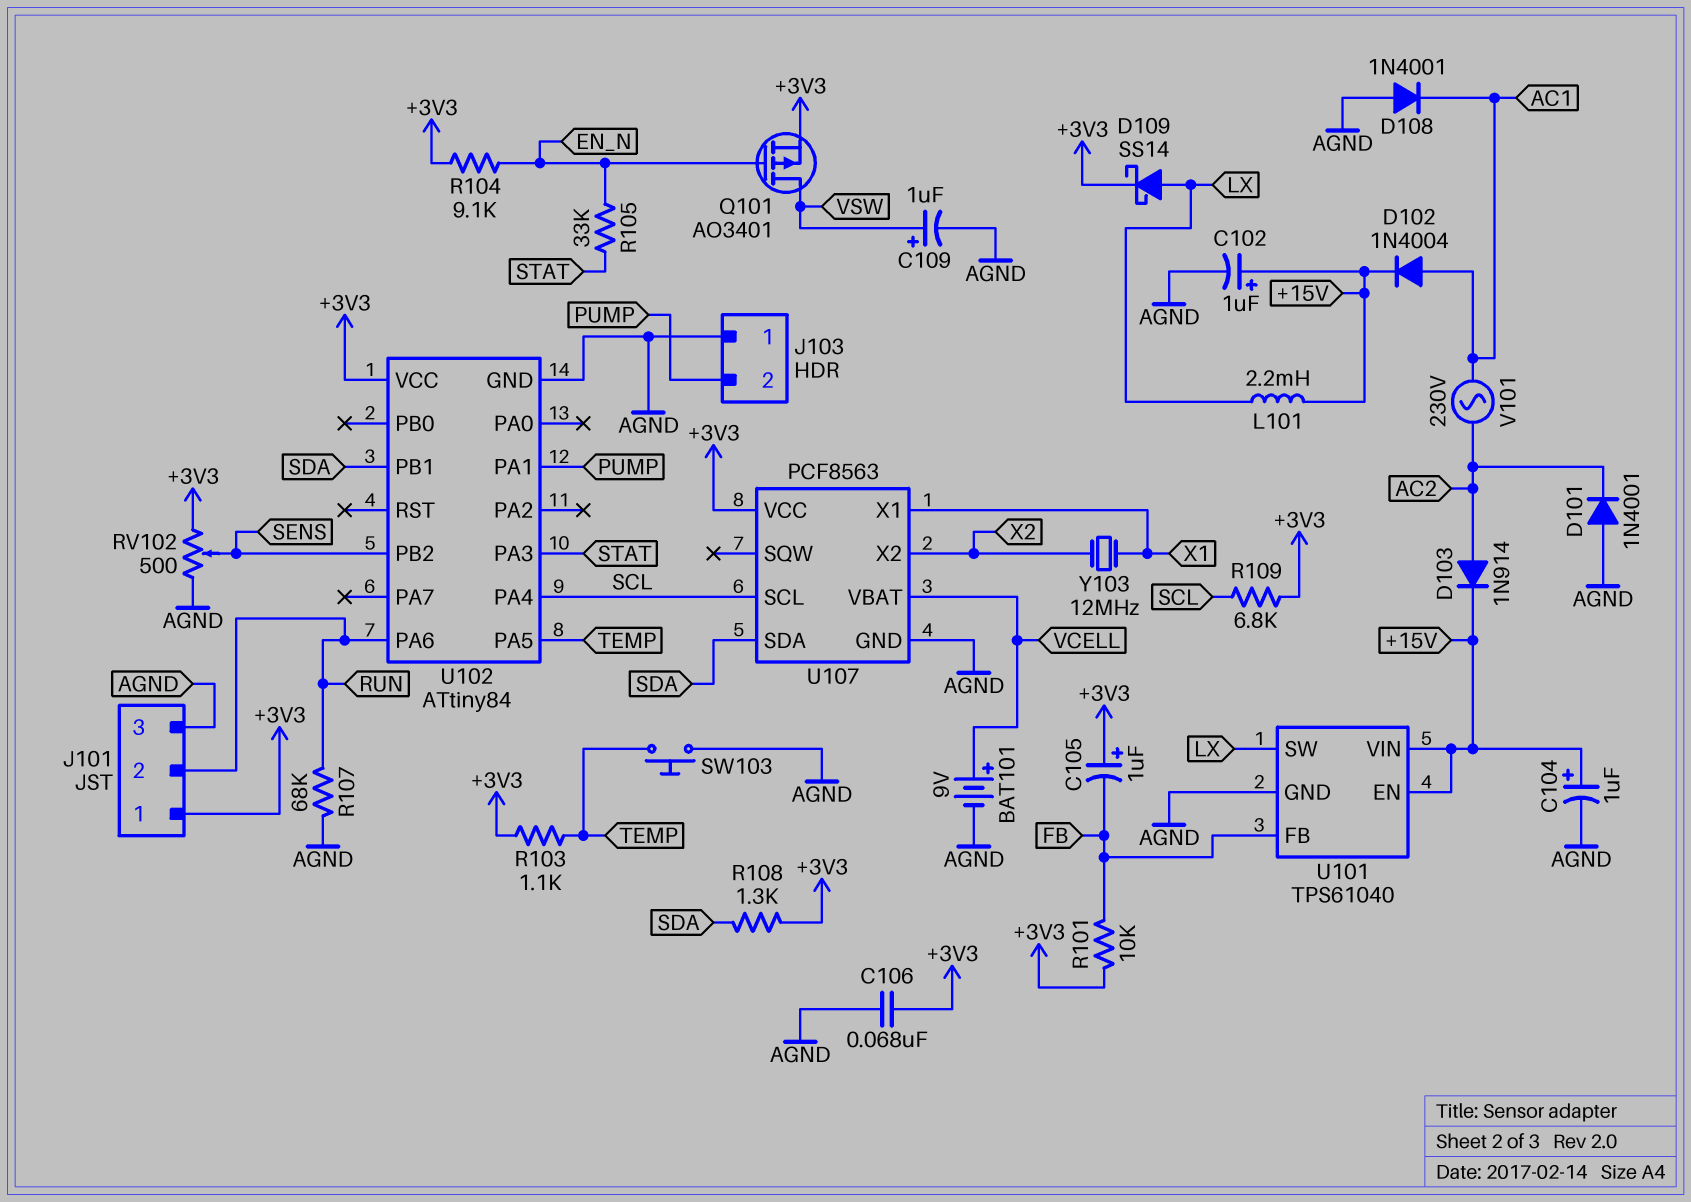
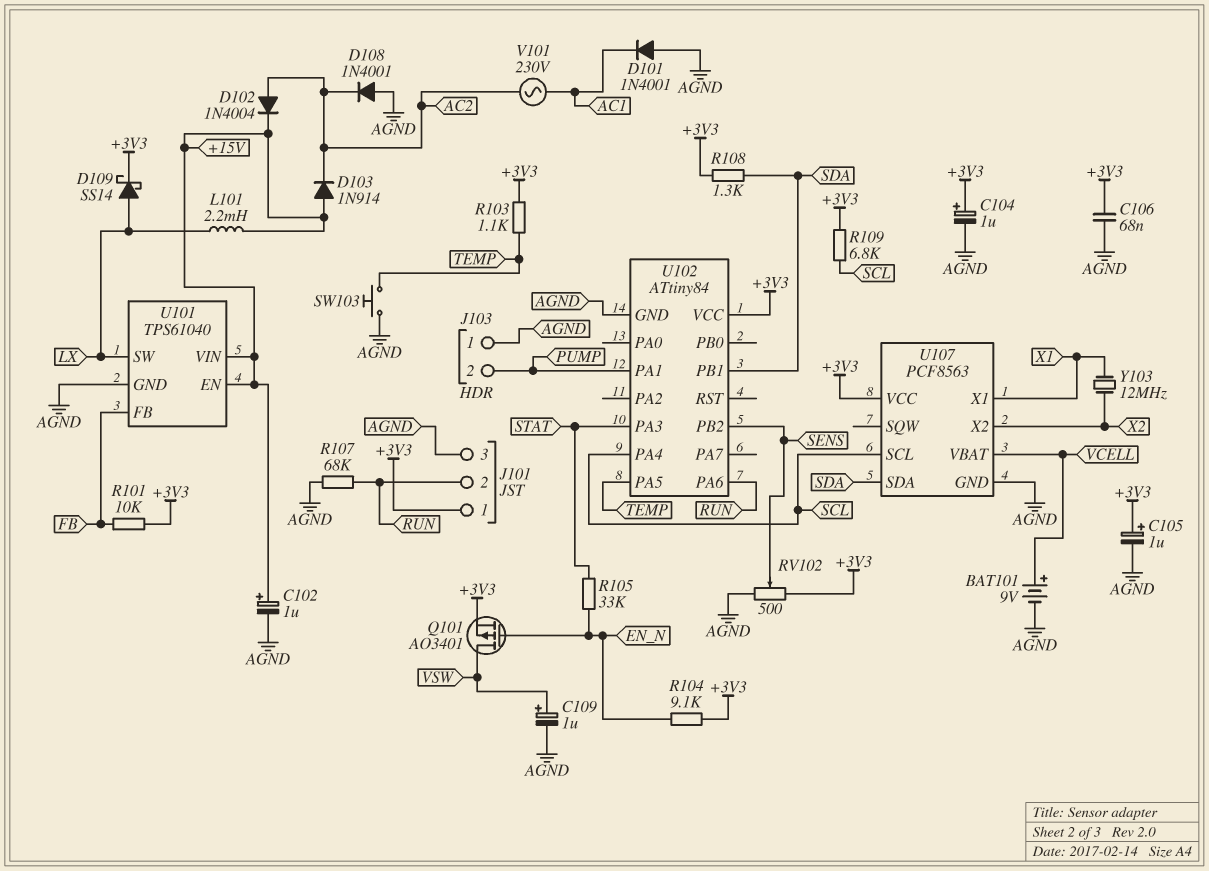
C104: 1uF (plus +15V, minus AGND) -> 1uF (plus +3V3, minus AGND)
C105: 1uF (plus +3V3, minus FB) -> 1uF (plus +3V3, minus AGND)
D101: diode 1N4001 (A AGND, K AC2) -> diode 1N4001 (A AGND, K AC1)
D102: diode 1N4004 (A AC1, K +15V) -> diode 1N4004 (A AC2, K +15V)
D103: diode 1N914 (A AC2, K +15V) -> diode 1N914 (A +15V, K AC2)
D108: diode 1N4001 (A AGND, K AC1) -> diode 1N4001 (A AGND, K AC2)

